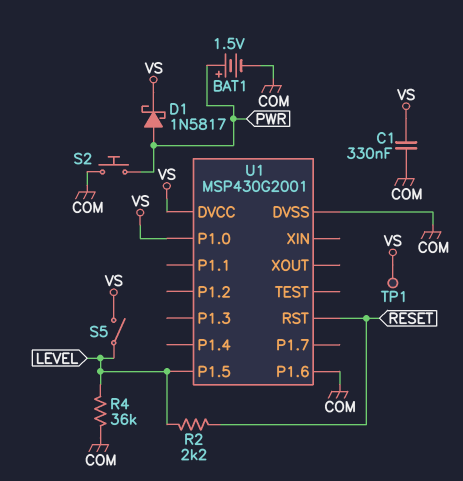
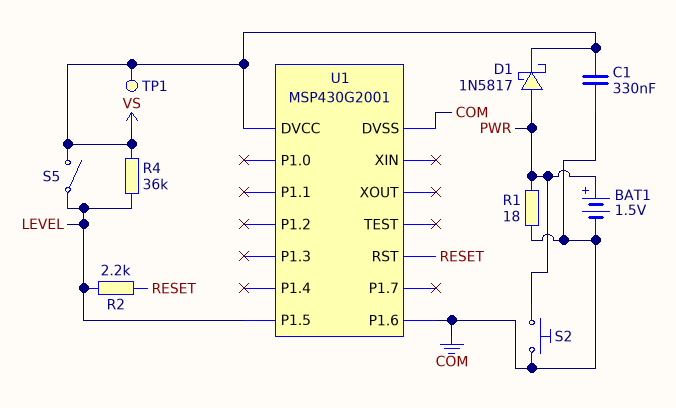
R1: none -> 18 (COM, PWR)
R4: 36k (COM, LEVEL) -> 36k (LEVEL, VS)
U1 pin P1.0: VS -> none

